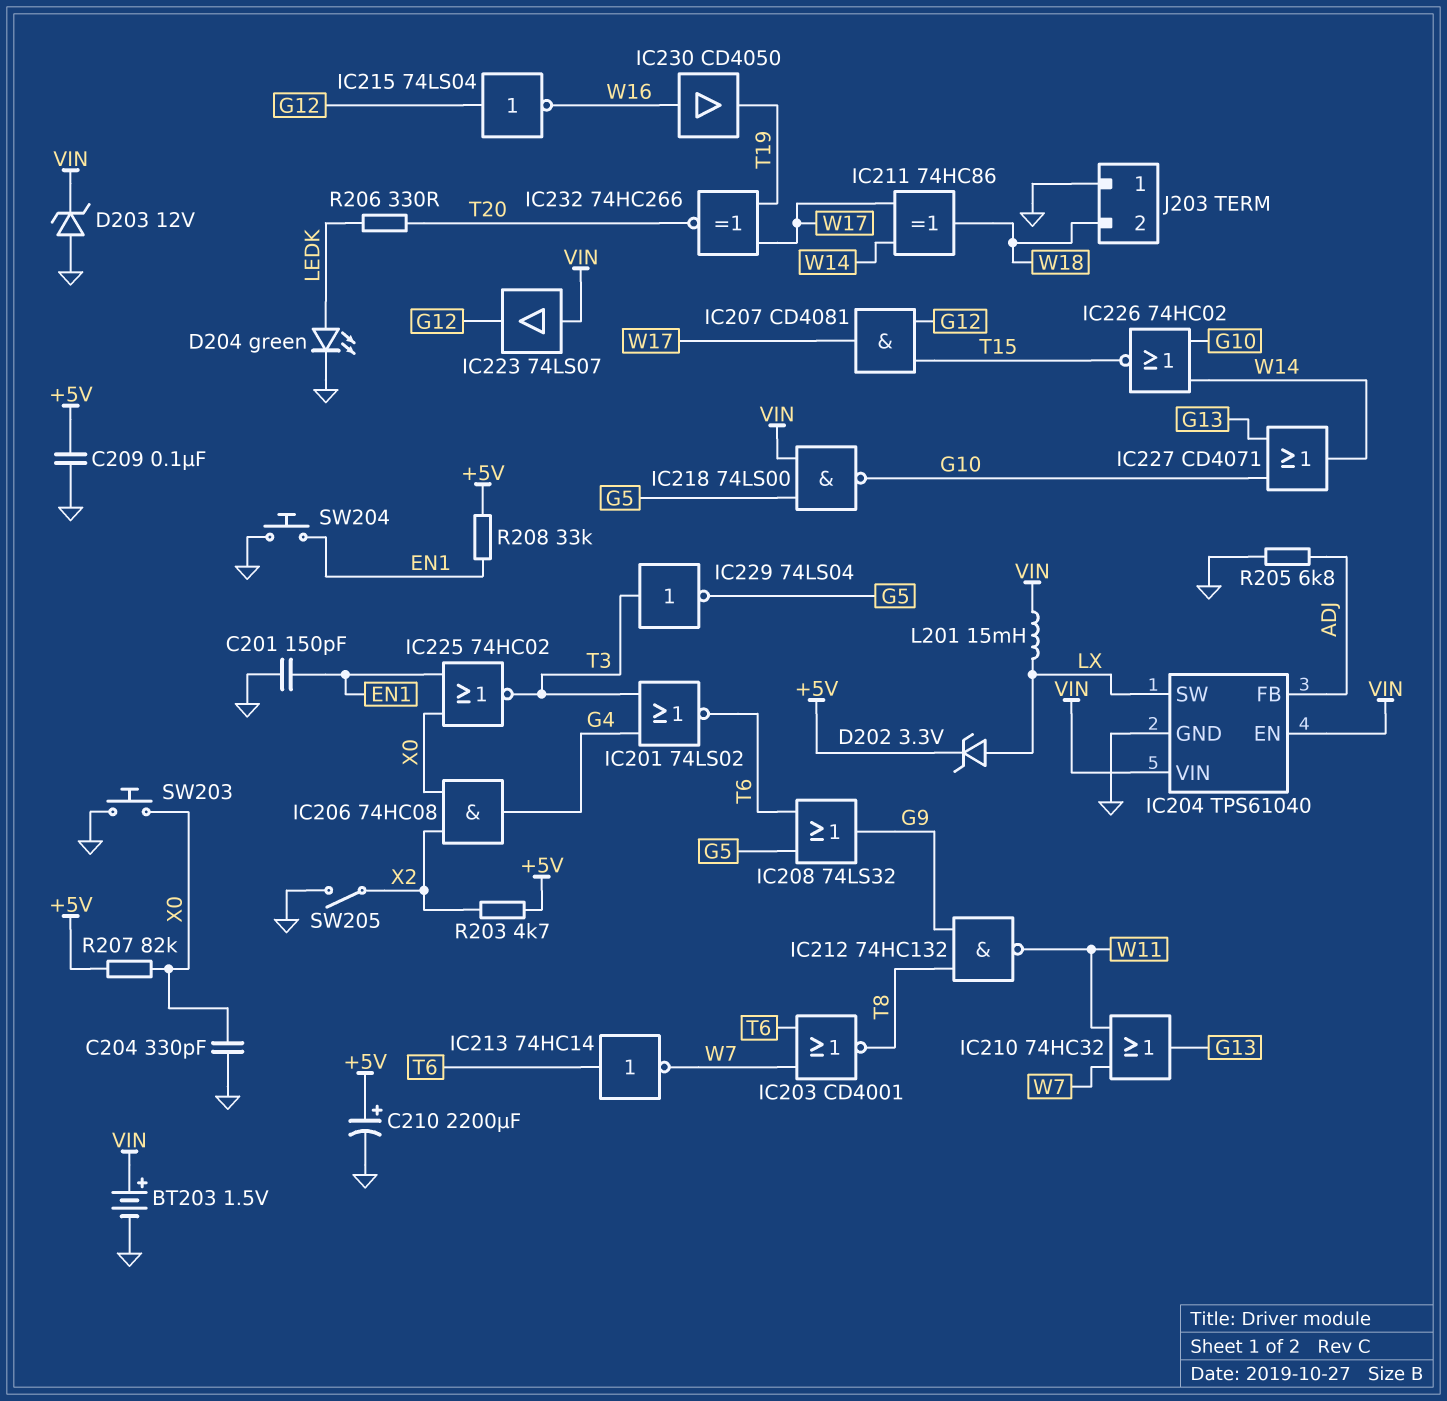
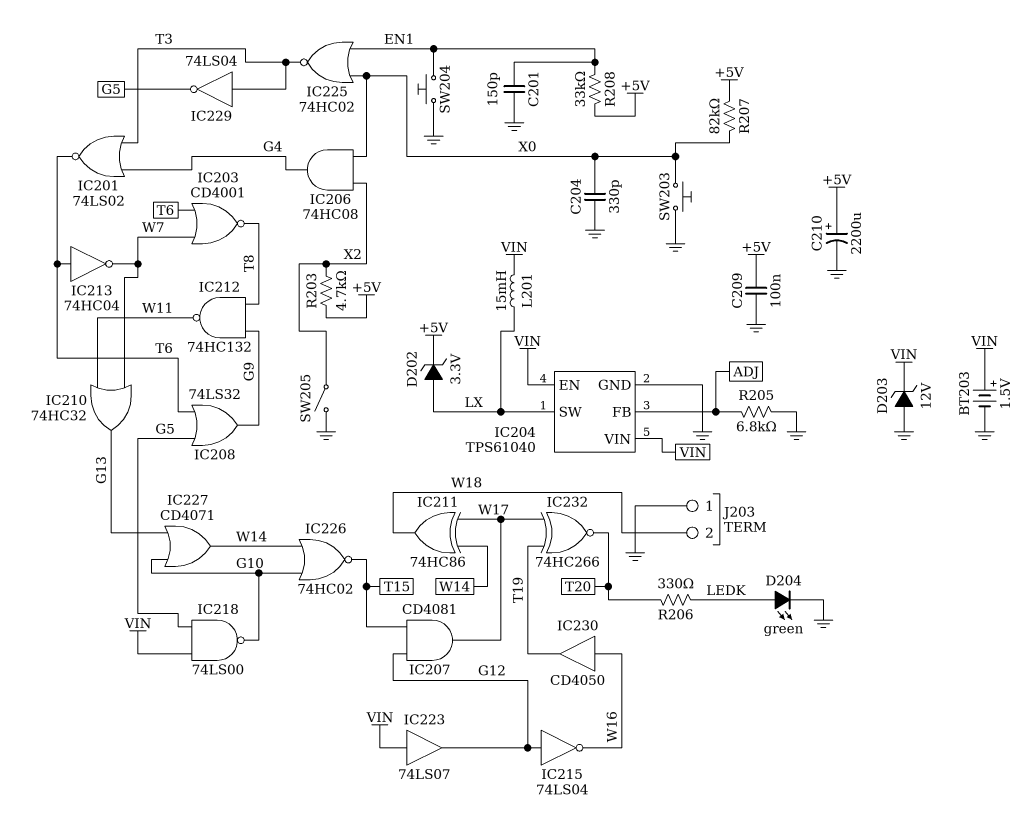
IC213: NOT 74HC14 (in T6, out W7) -> NOT 74HC04 (in T6, out W7)

